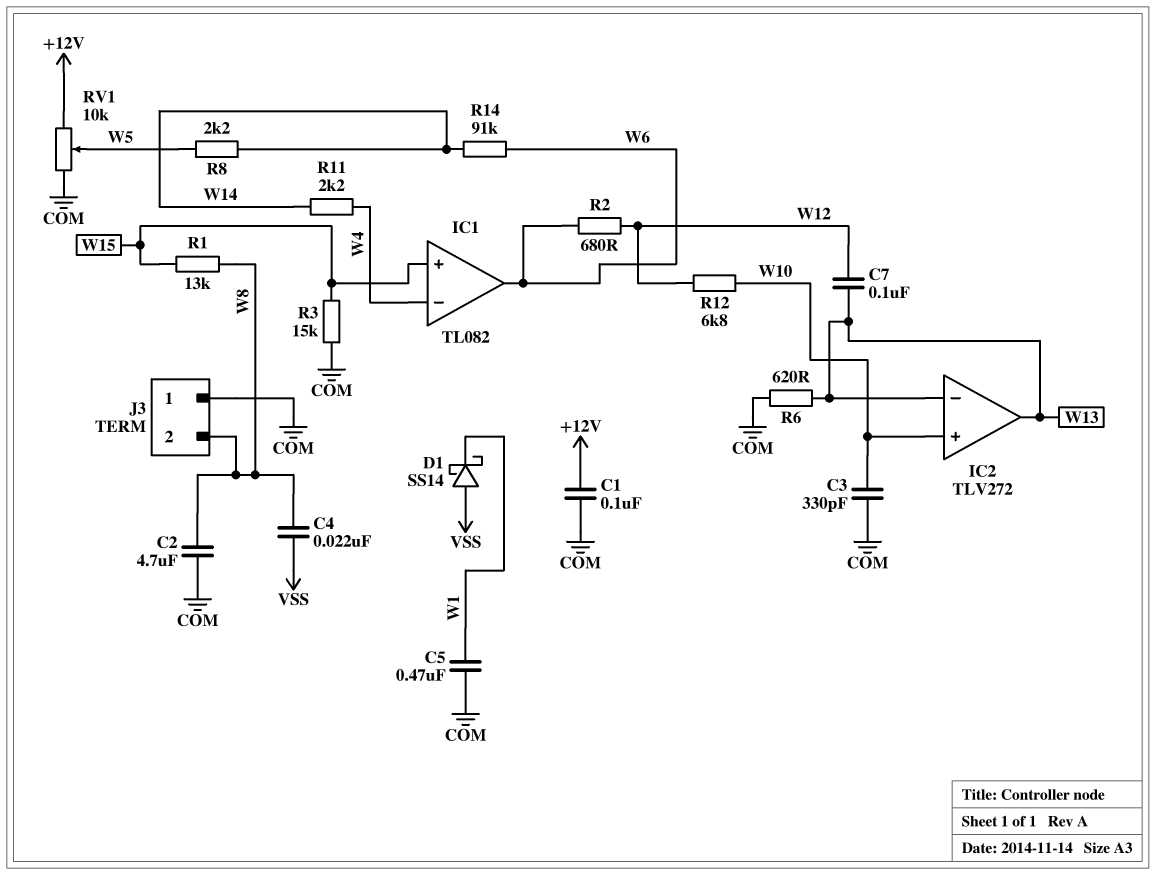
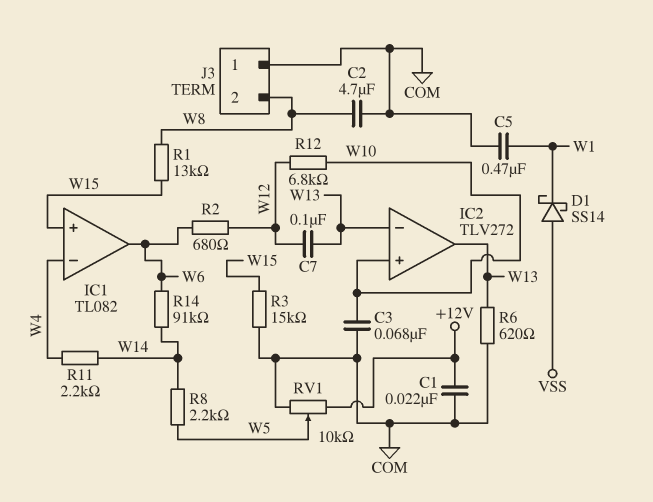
C1: 100nF (+12V, COM) -> 22nF (+12V, COM)
C3: 330pF (COM, W10) -> 68nF (COM, W10)
C4: 22nF (VSS, W8) -> none

